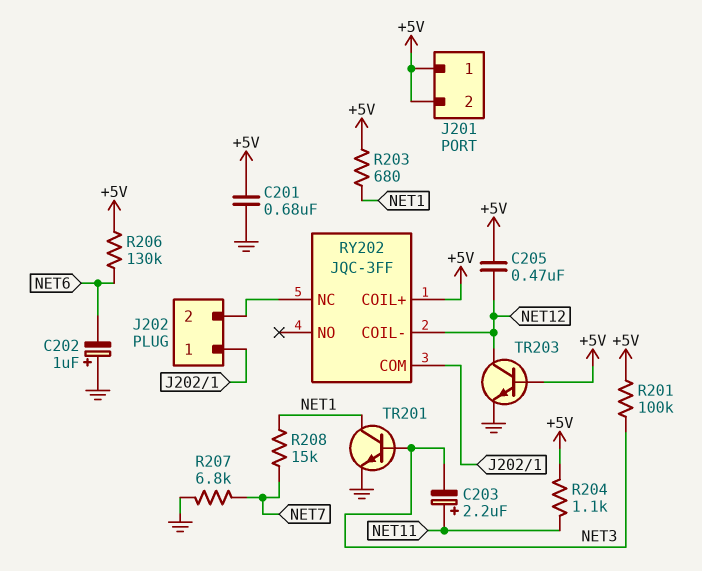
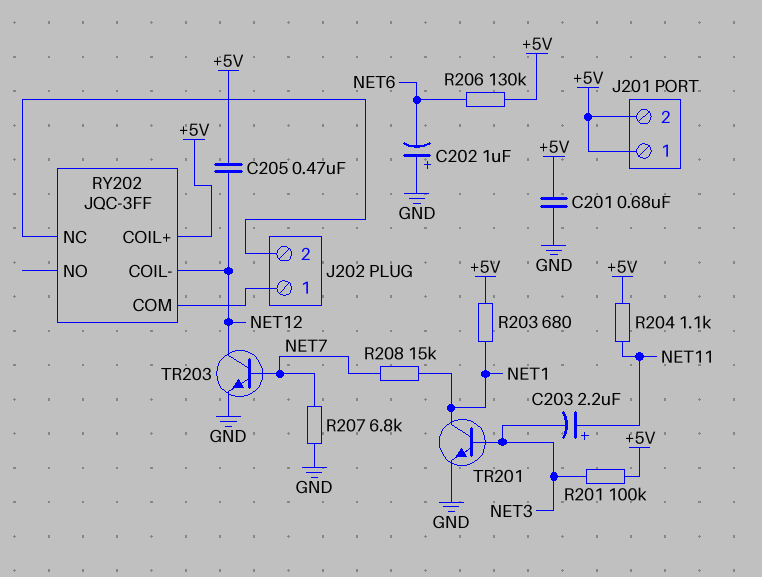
TR203: NPN (B +5V, C NET12, E GND) -> NPN (B NET7, C NET12, E GND)

